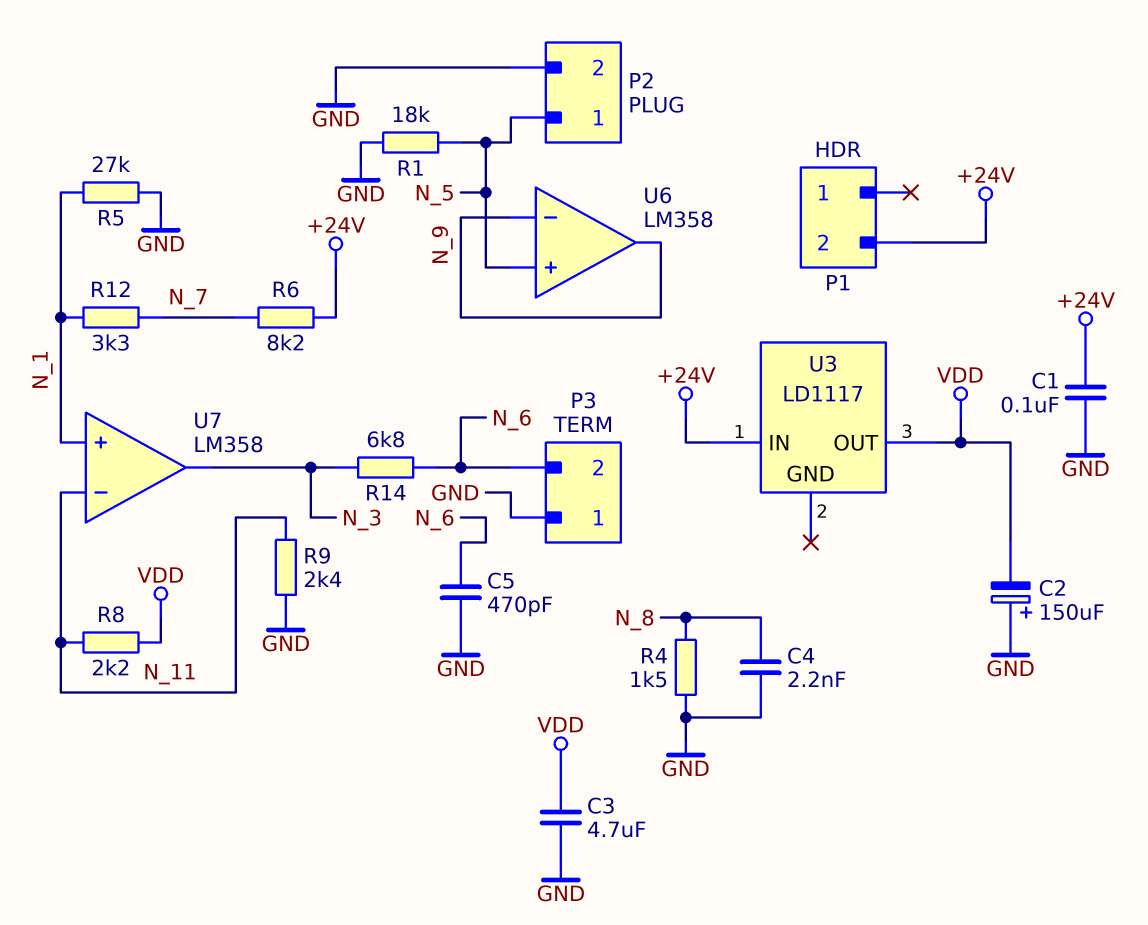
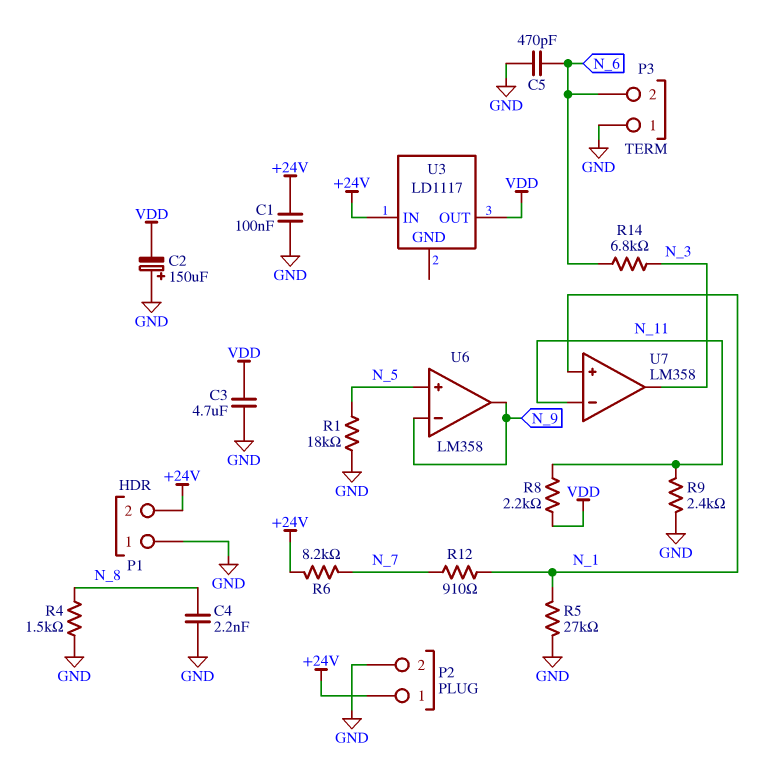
P1 pin 1: none -> GND
P2 pin 1: N_5 -> +24V
R12: 3.3k (N_1, N_7) -> 910 (N_1, N_7)

